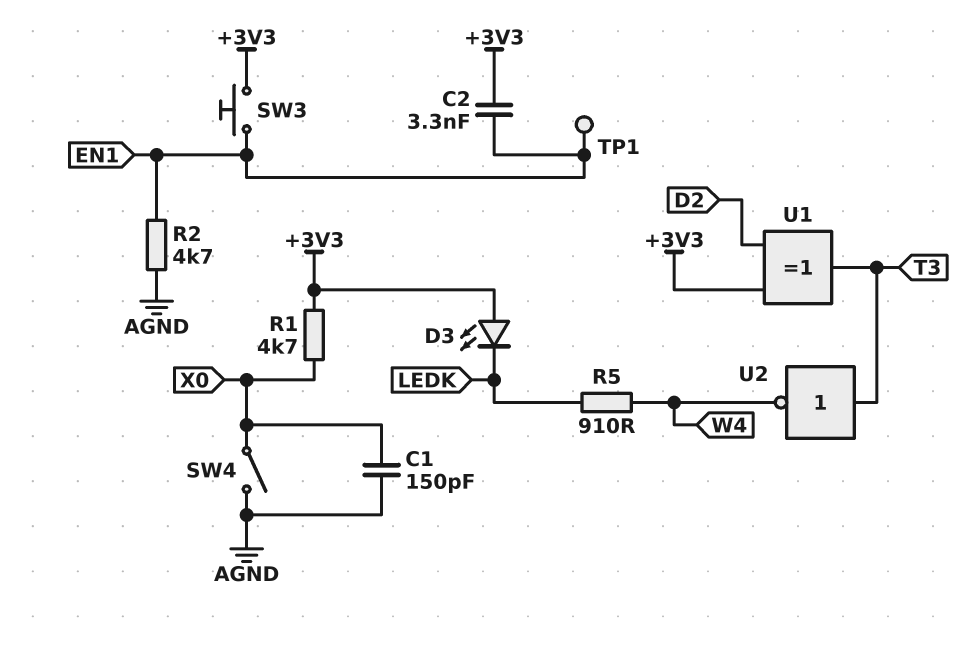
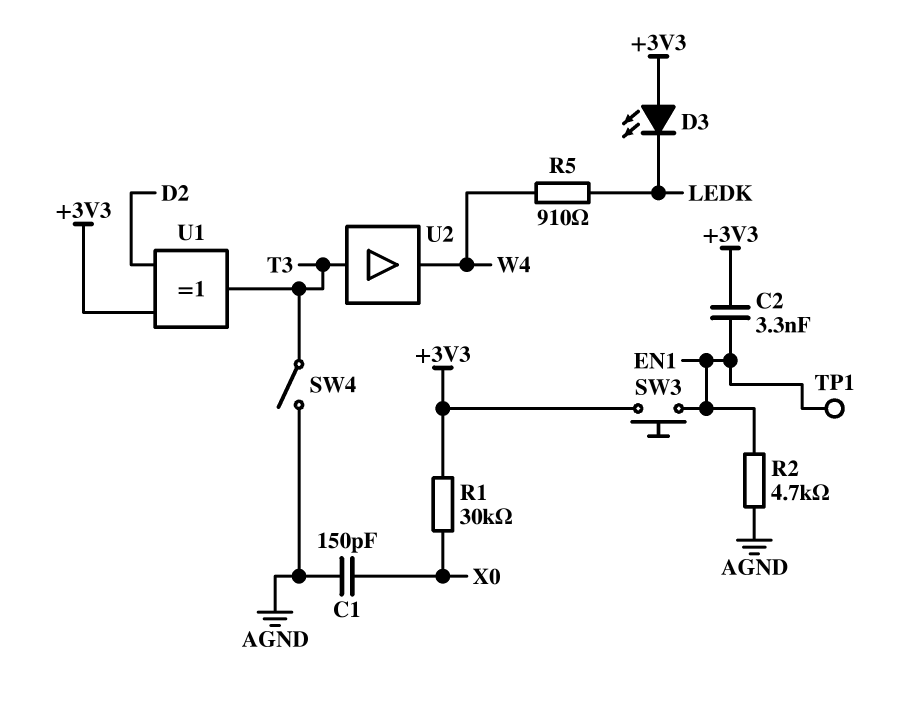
R1: 4.7k (+3V3, X0) -> 30k (+3V3, X0)
SW4: switch (AGND, X0) -> switch (AGND, T3)
U2: NOT (in T3, out W4) -> buffer (in T3, out W4)

